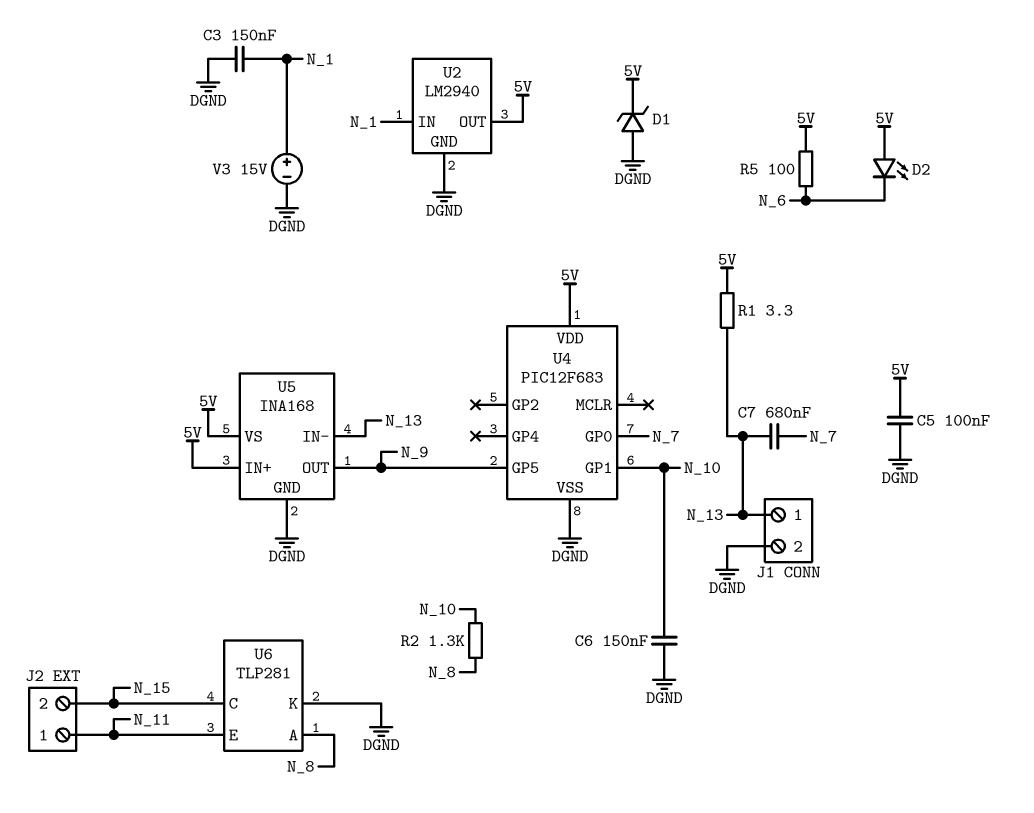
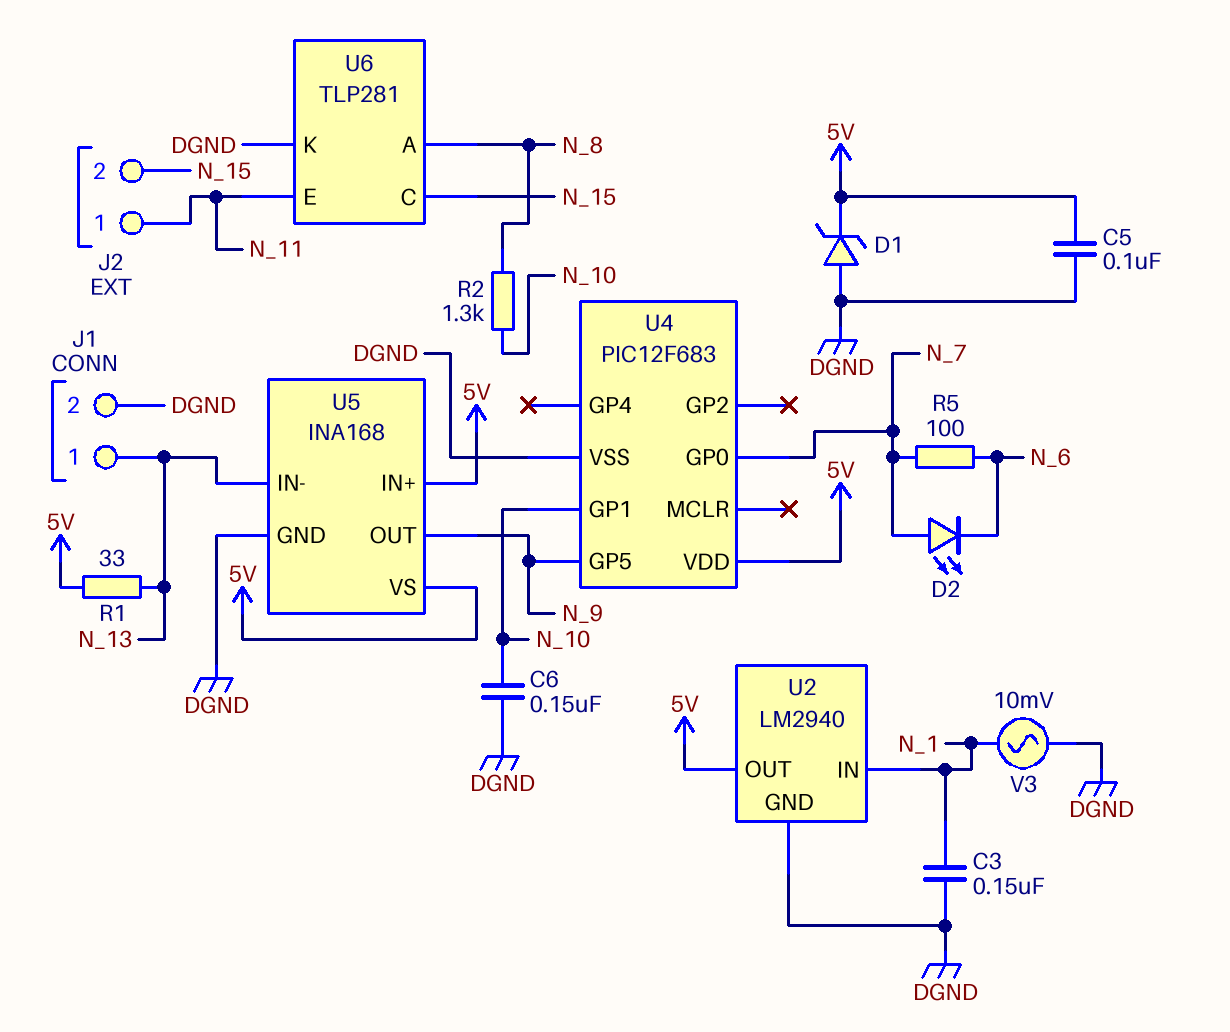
C7: 680nF (N_7, N_13) -> none
D2: LED (A 5V, K N_6) -> LED (A N_7, K N_6)
R1: 3.3 (5V, N_13) -> 33 (5V, N_13)
R5: 100 (5V, N_6) -> 100 (N_6, N_7)
V3: 15V (plus N_1, minus DGND) -> AC 10mV (DGND, N_1)

